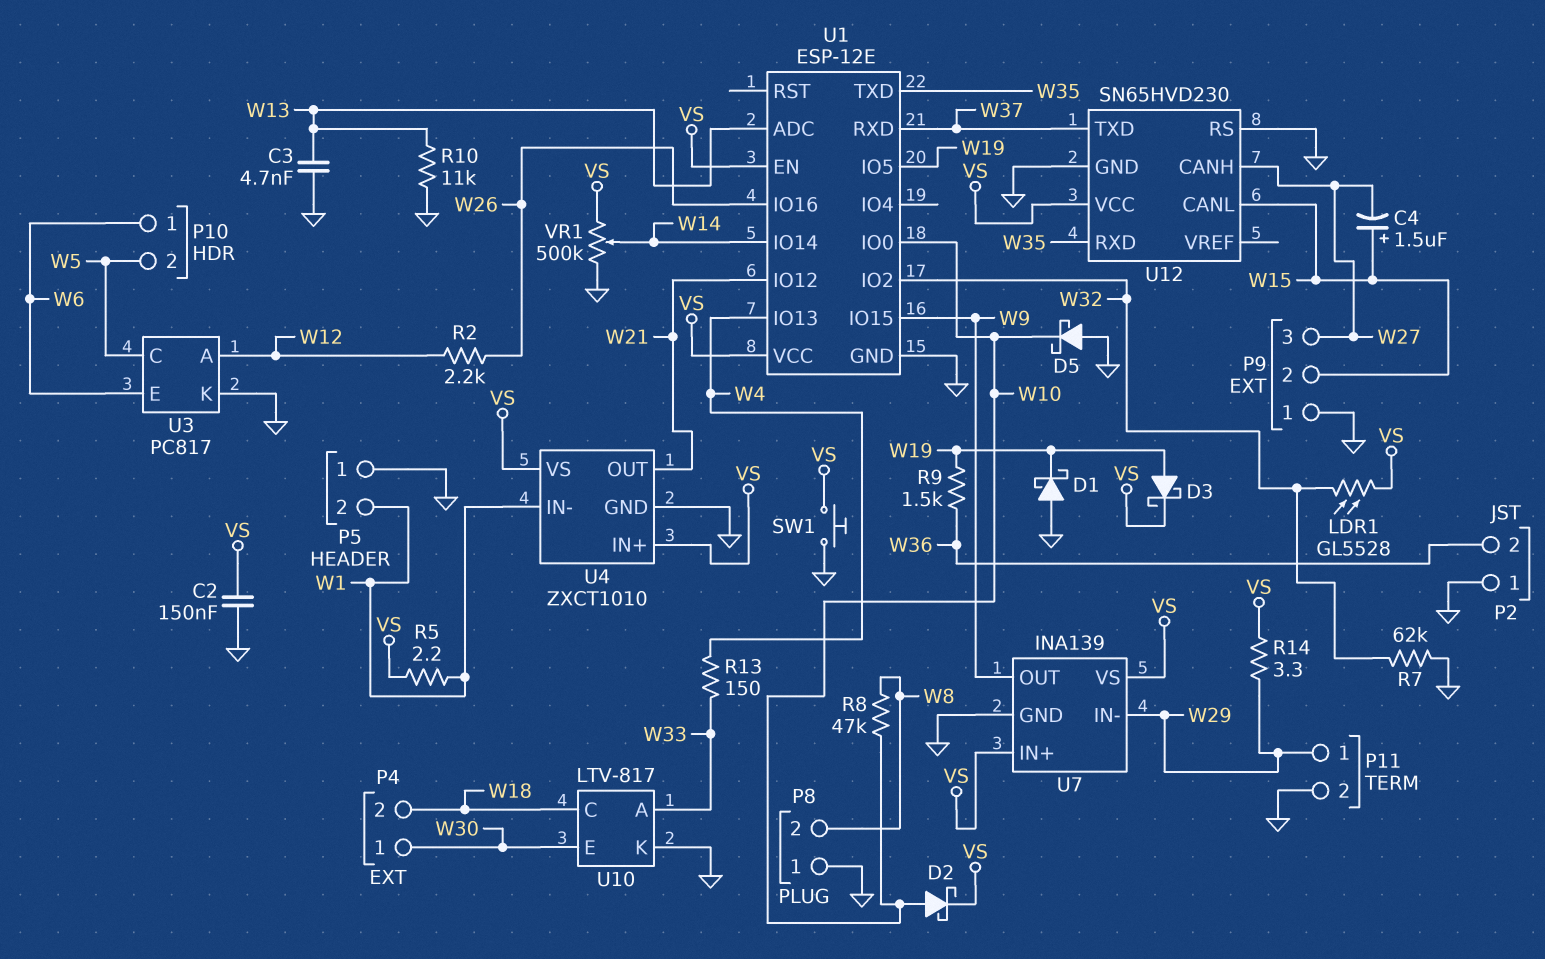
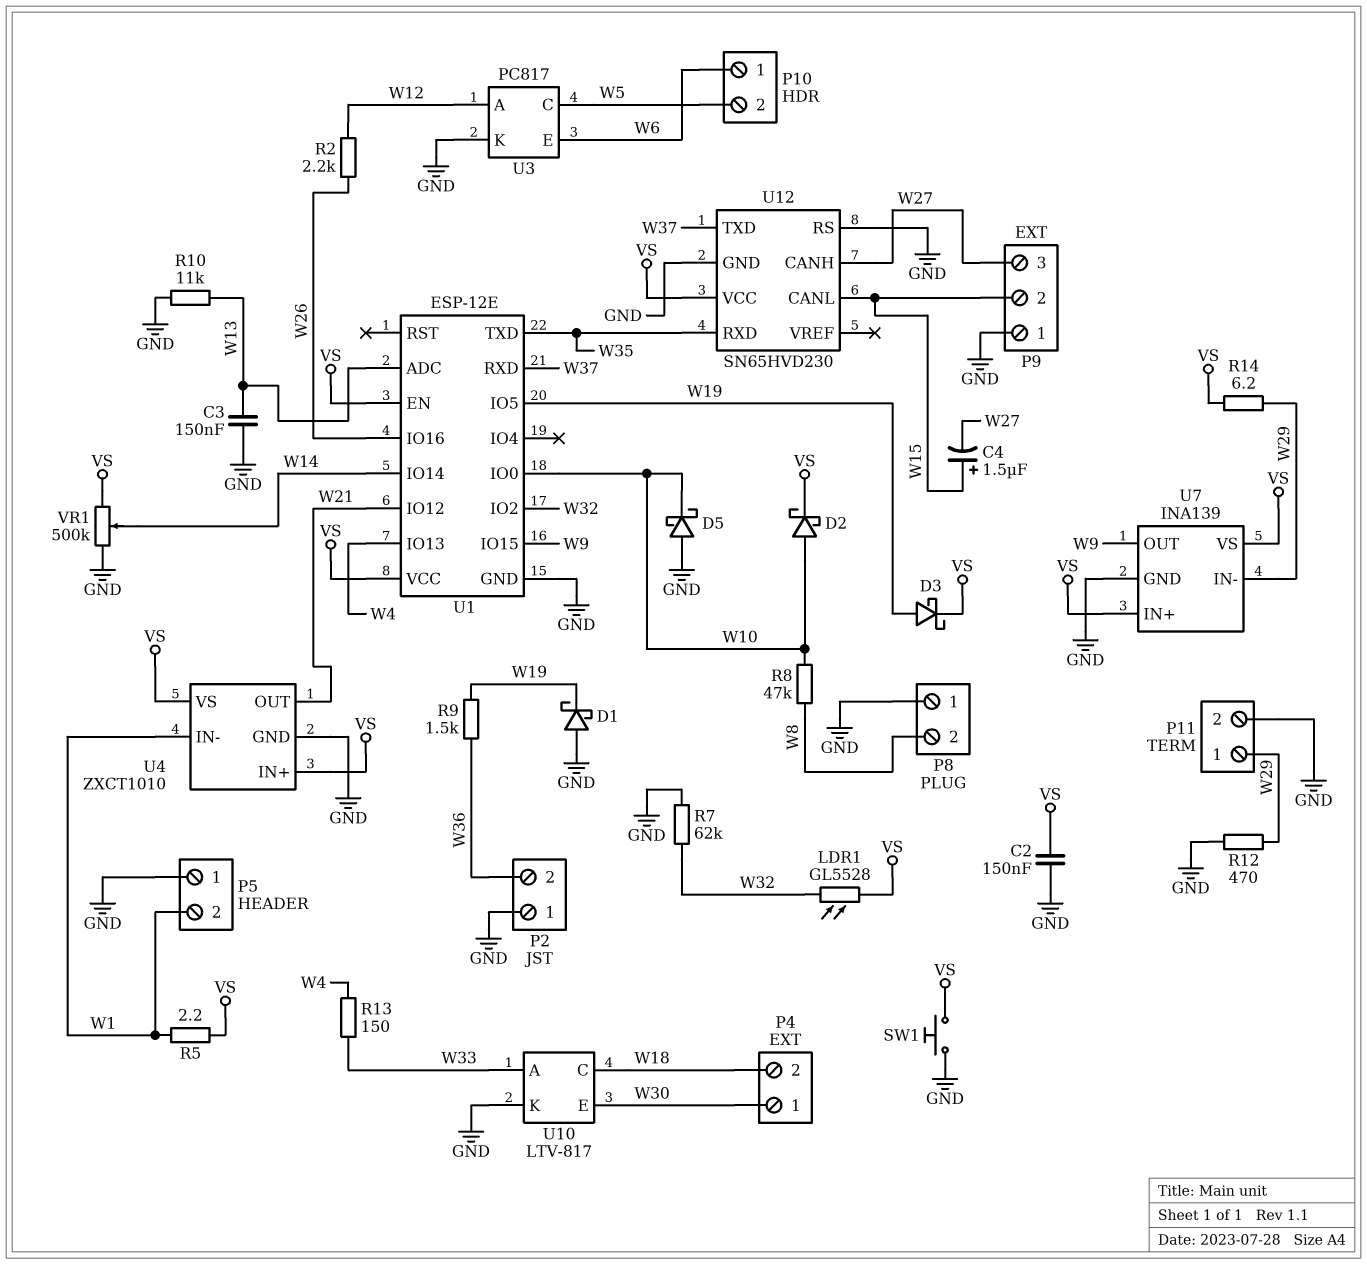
C3: 4.7nF (GND, W13) -> 150nF (GND, W13)
R12: none -> 470 (GND, W29)
R14: 3.3 (VS, W29) -> 6.2 (VS, W29)

